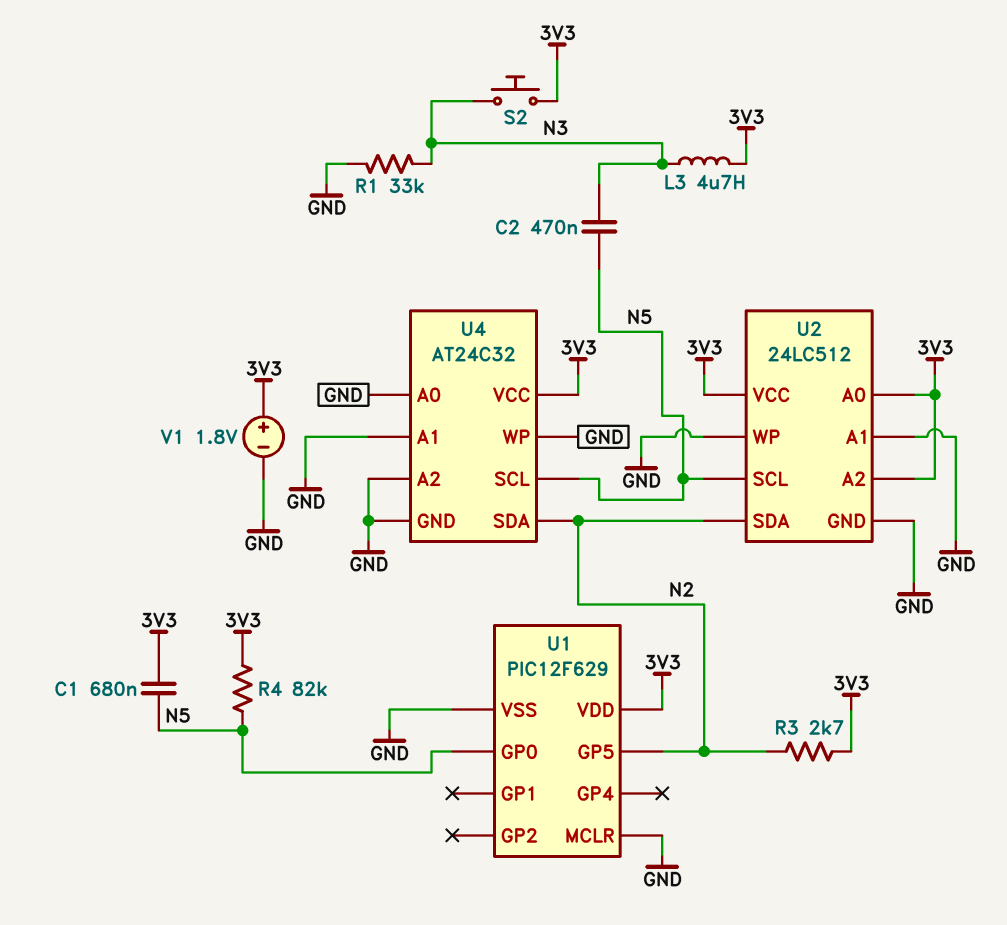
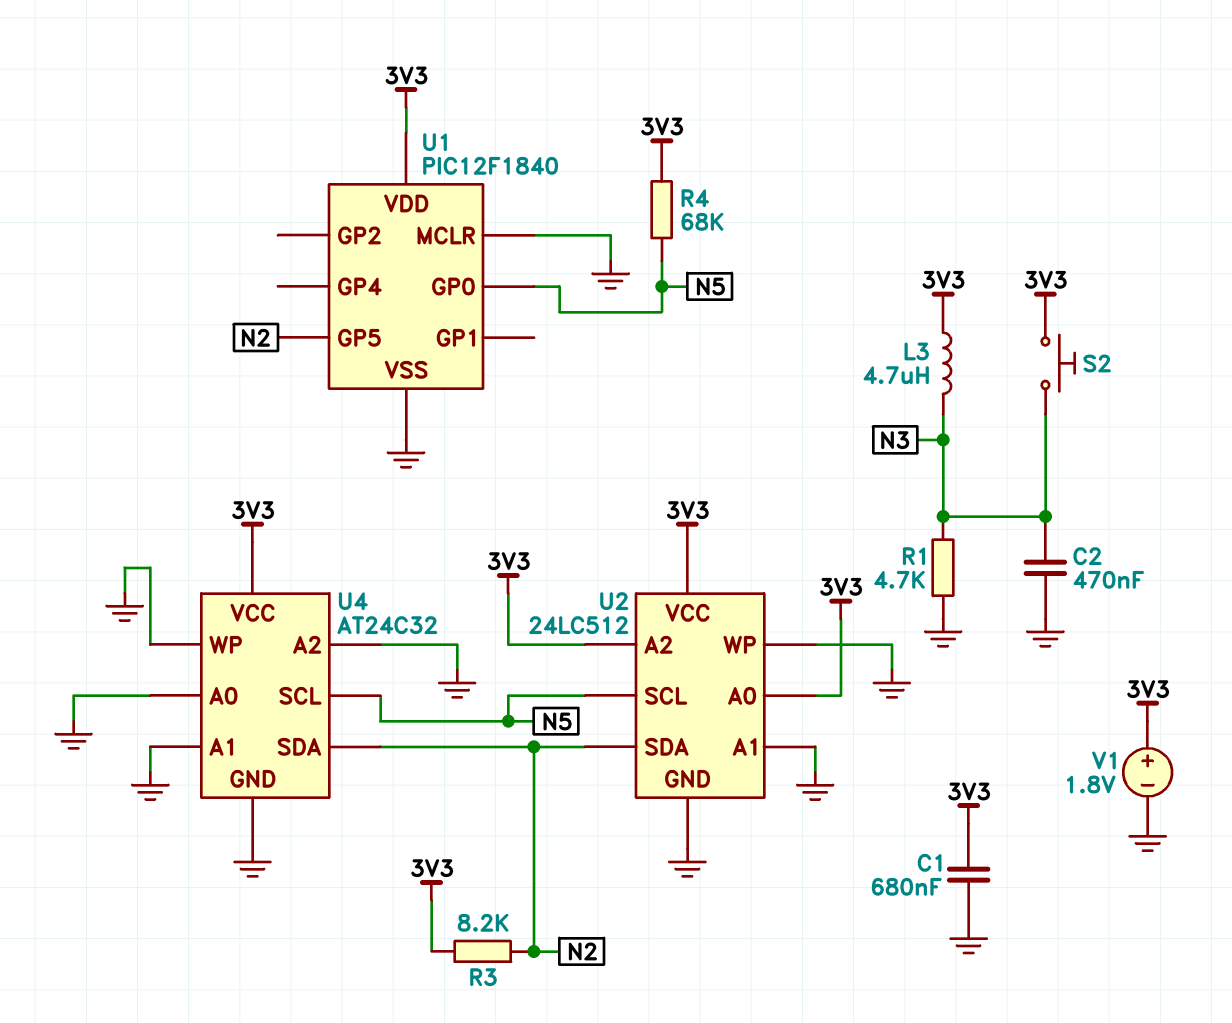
C1: 680nF (3V3, N5) -> 680nF (3V3, GND)
C2: 470nF (N3, N5) -> 470nF (GND, N3)
R1: 33k (GND, N3) -> 4.7k (GND, N3)
R3: 2.7k (3V3, N2) -> 8.2k (3V3, N2)
R4: 82k (3V3, N5) -> 68k (3V3, N5)
U1: PIC12F629 -> PIC12F1840

